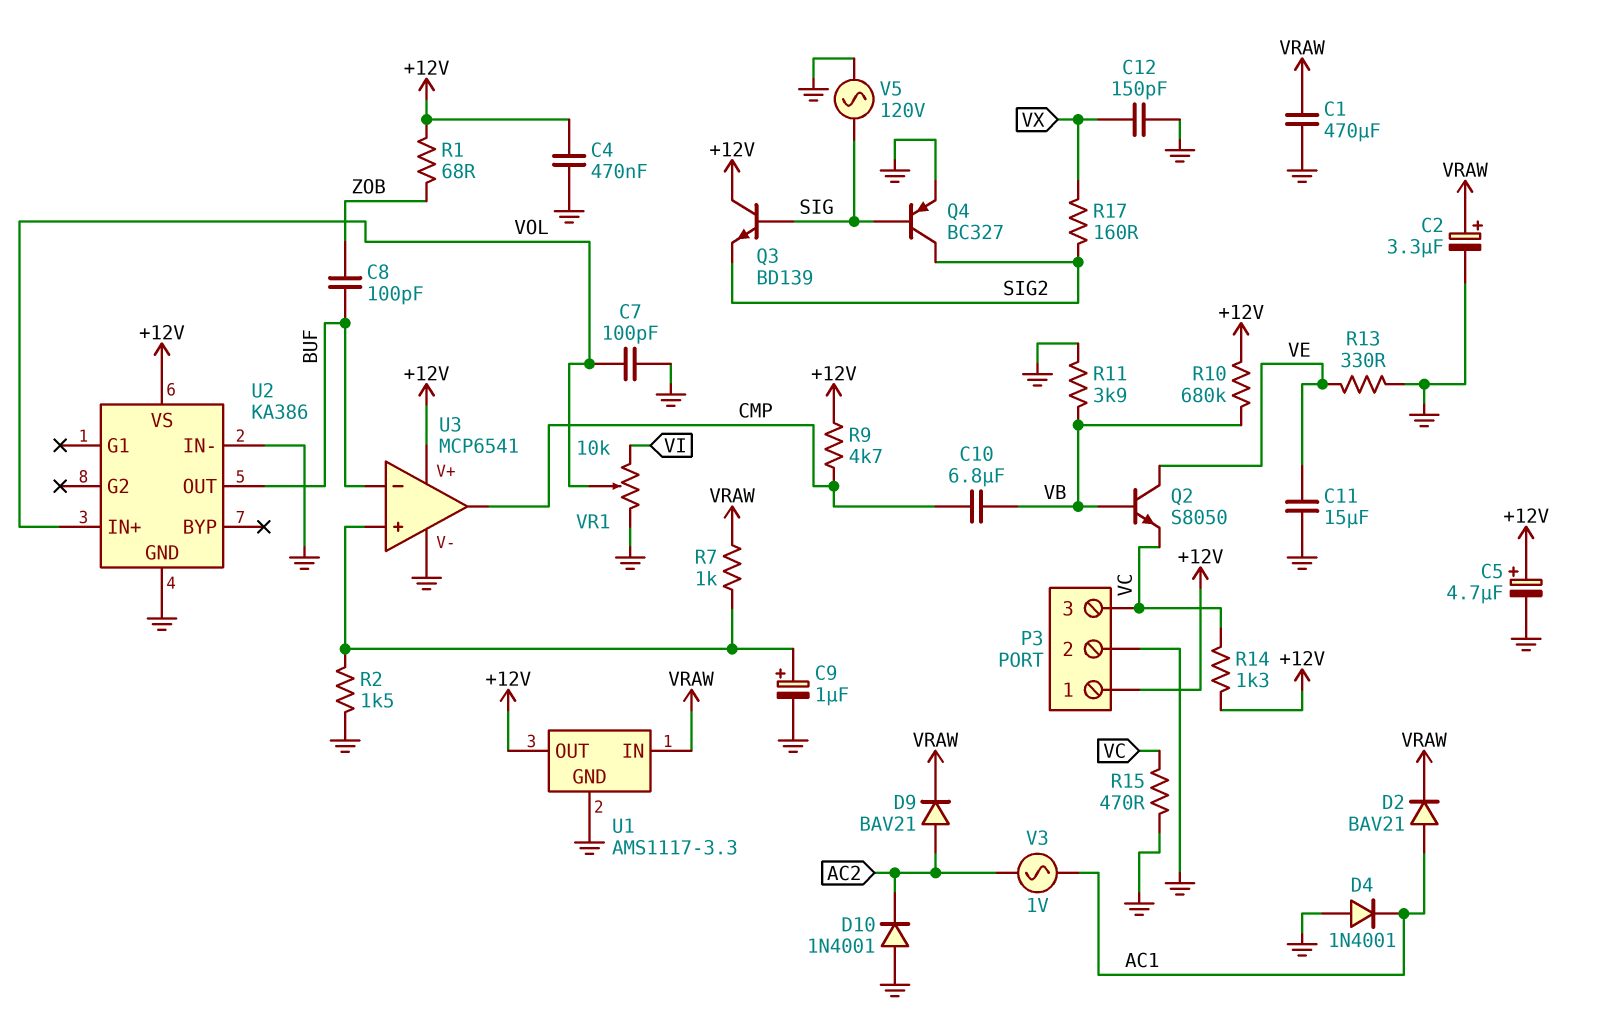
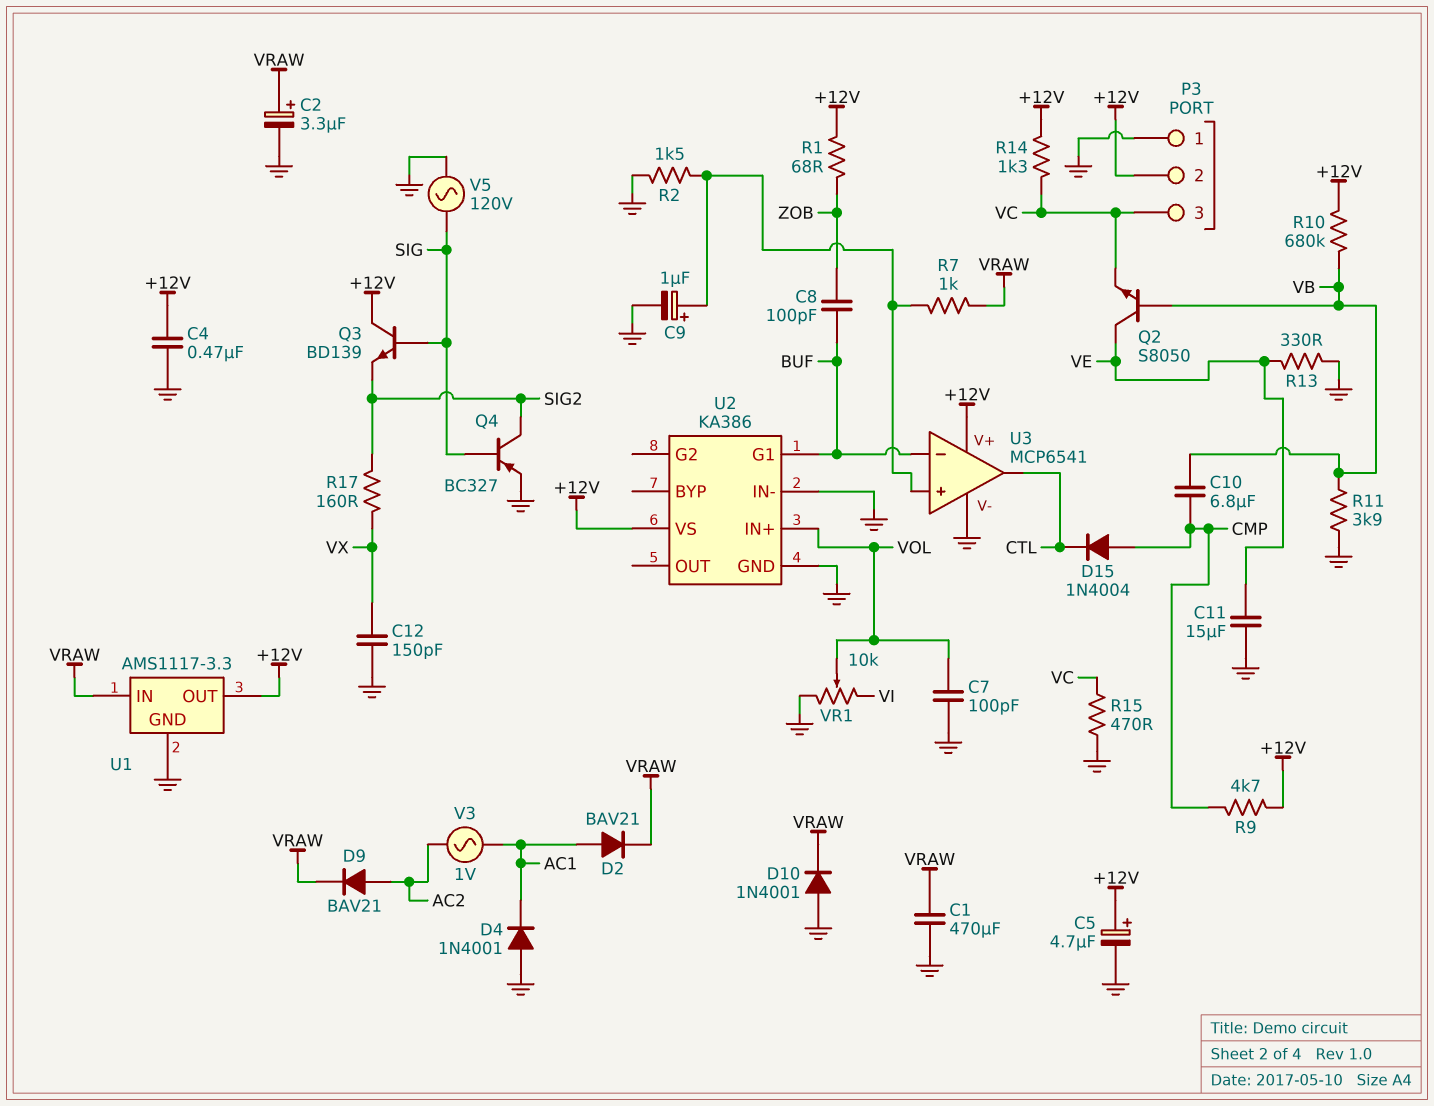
D10: diode 1N4001 (A GND, K AC2) -> diode 1N4001 (A GND, K VRAW)
D15: none -> diode 1N4004 (A CMP, K CTL)
P3 pin 1: +12V -> GND
P3 pin 2: GND -> +12V
U2 pin G1: none -> BUF
U2 pin OUT: BUF -> none
U3 pin out: CMP -> CTL

